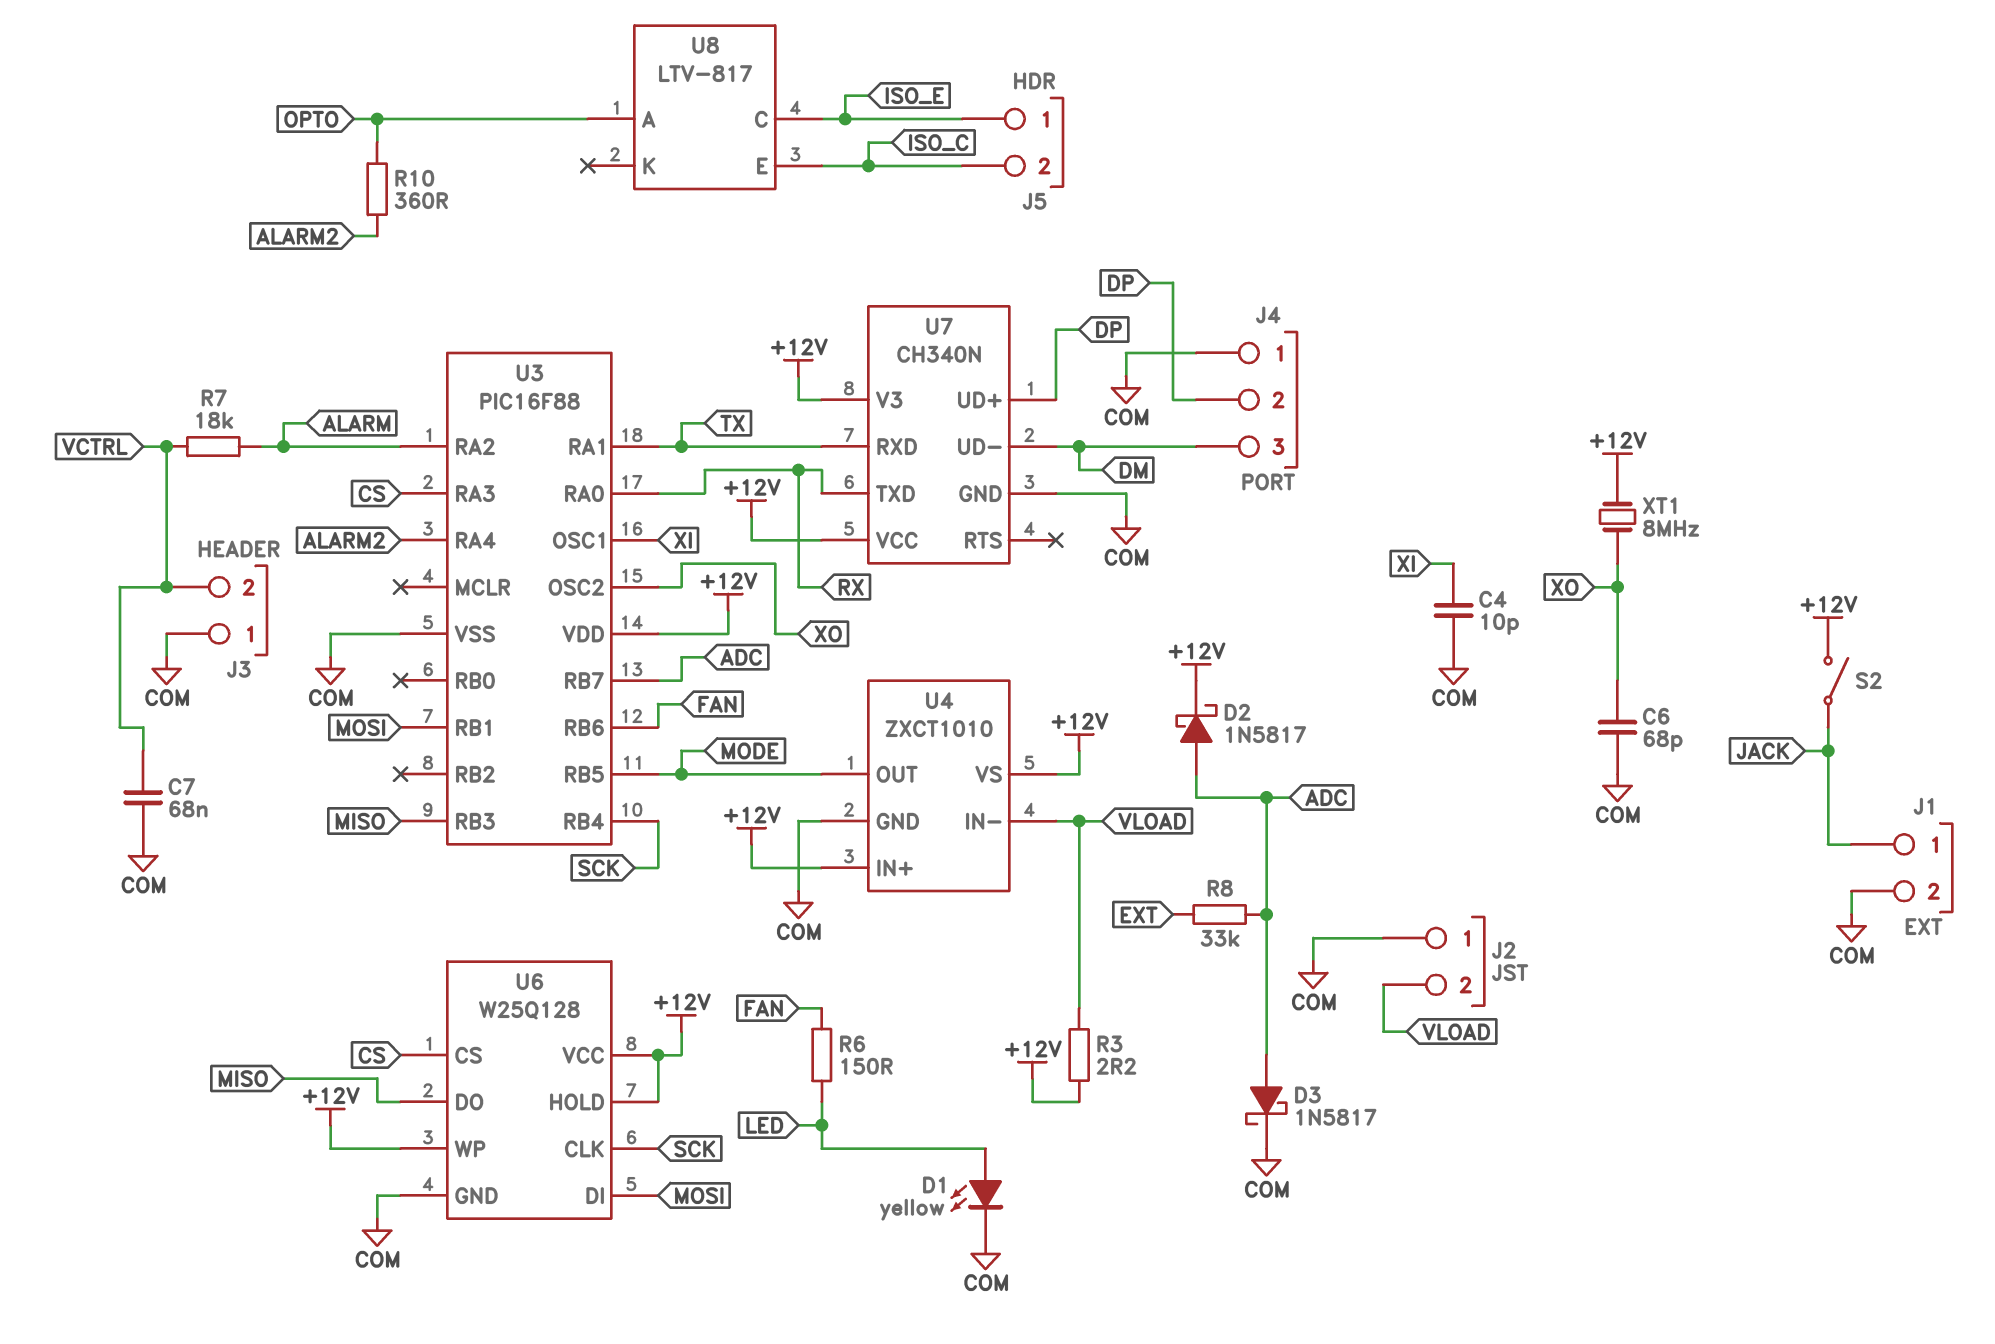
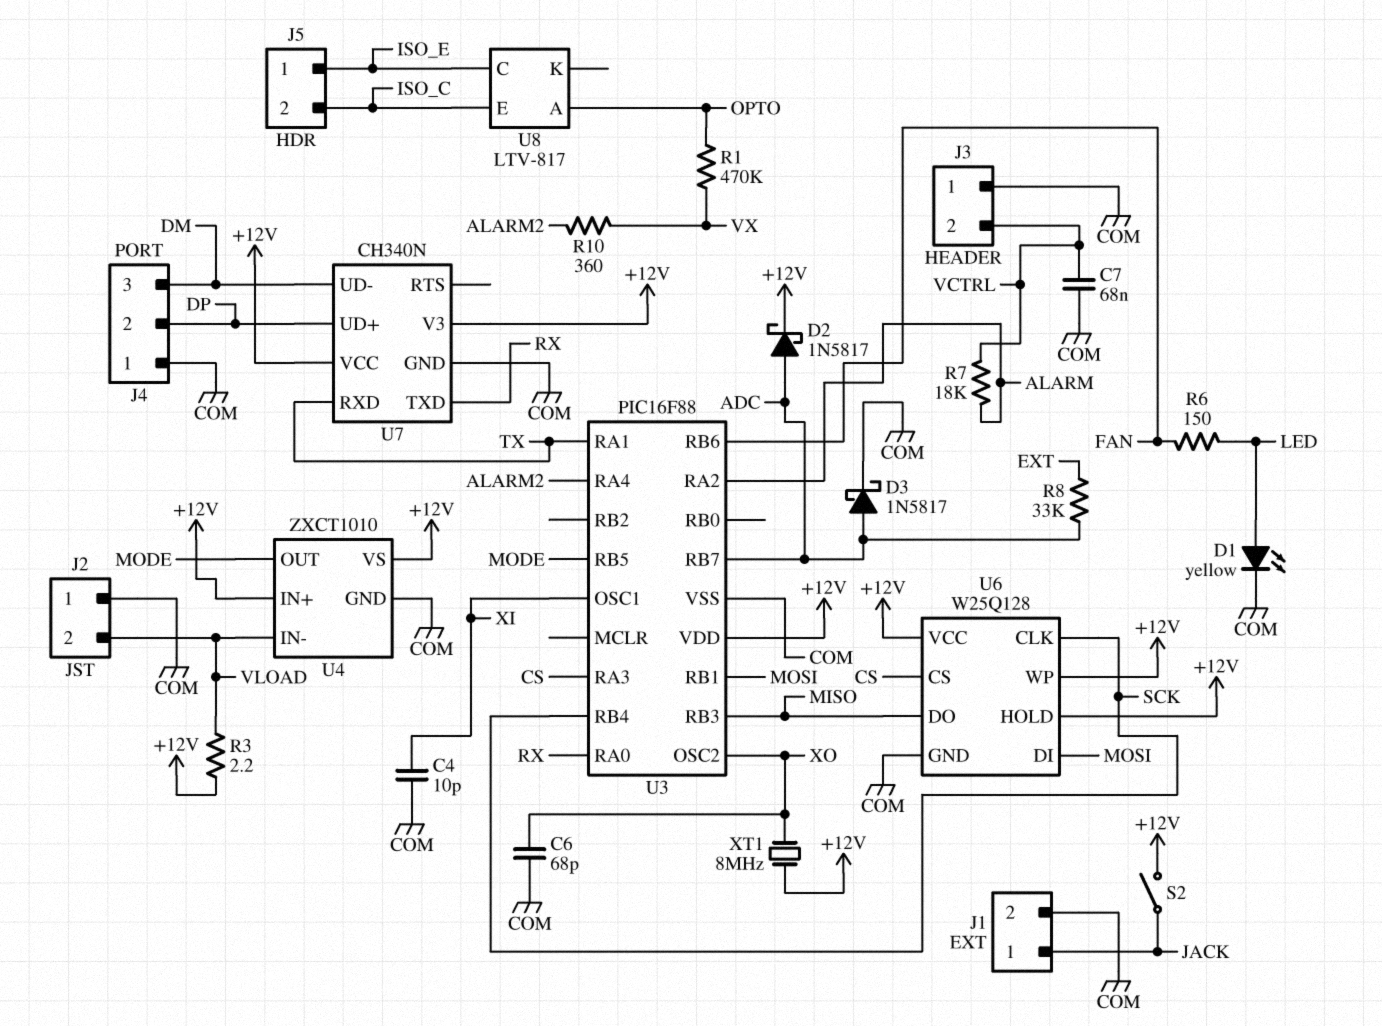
R1: none -> 470k (OPTO, VX)
R10: 360 (ALARM2, OPTO) -> 360 (ALARM2, VX)

